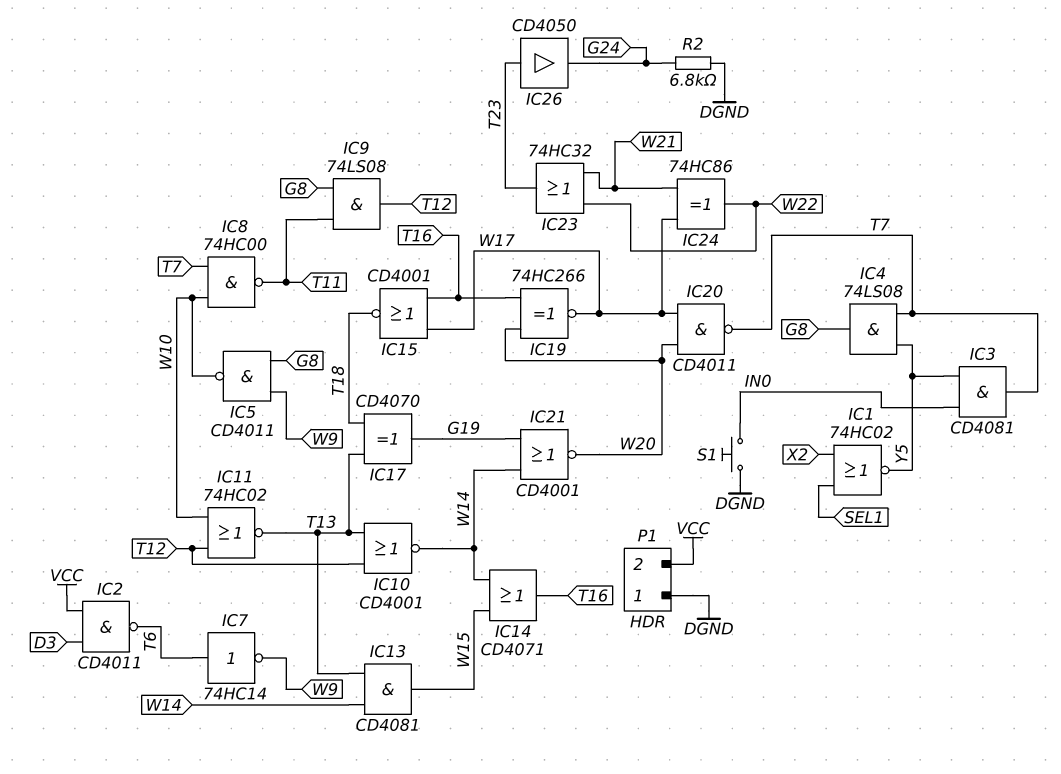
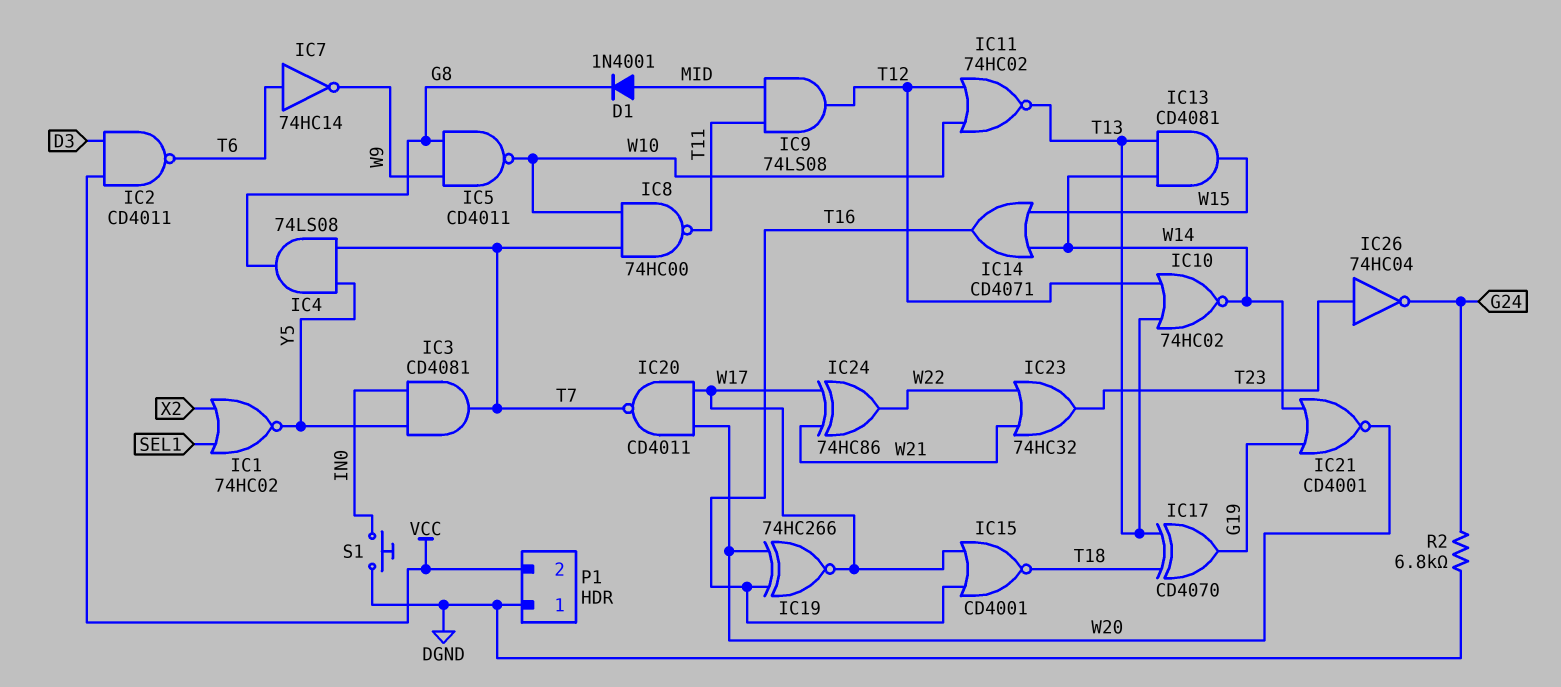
D1: none -> diode 1N4001 (A MID, K G8)
IC9: AND 74LS08 (in G8, in T11, out T12) -> AND 74LS08 (in MID, in T11, out T12)
IC10: NOR CD4001 (in T12, in T13, out W14) -> NOR 74HC02 (in T12, in T13, out W14)
IC26: buffer CD4050 (in T23, out G24) -> NOT 74HC04 (in T23, out G24)

